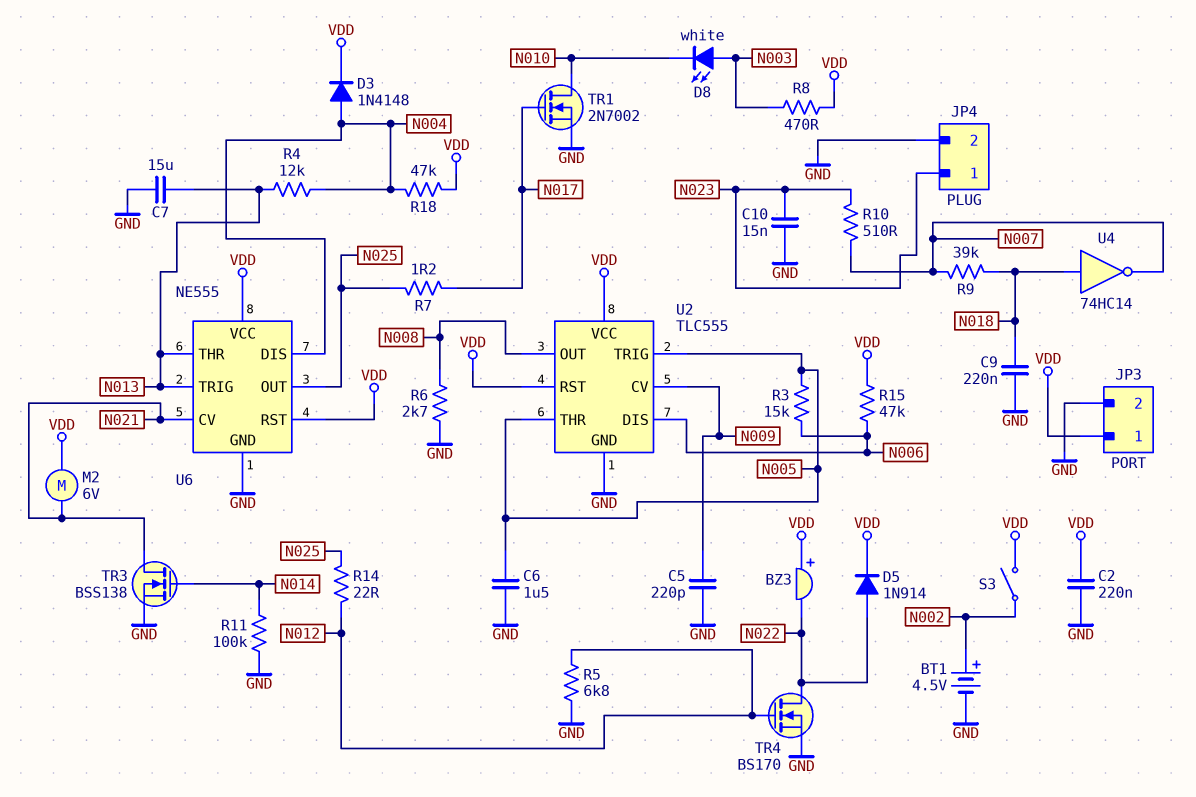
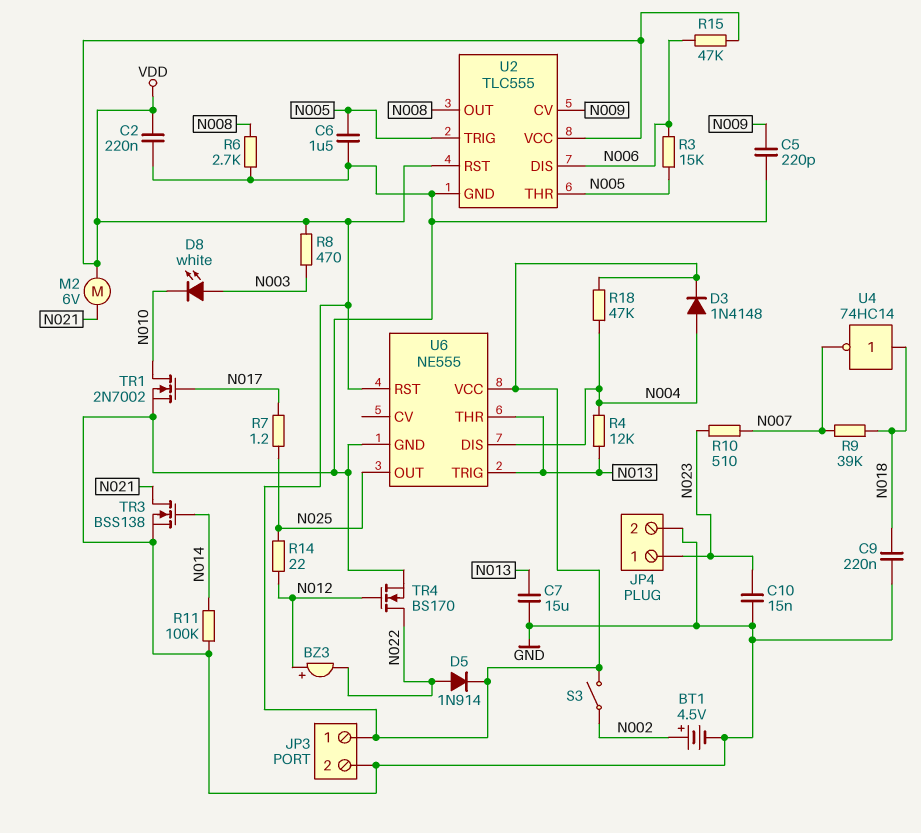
BZ3: buzzer (plus VDD, minus N022) -> buzzer (plus N012, minus N022)
R5: 6.8k (GND, N012) -> none
U6 pin CV: N021 -> none

